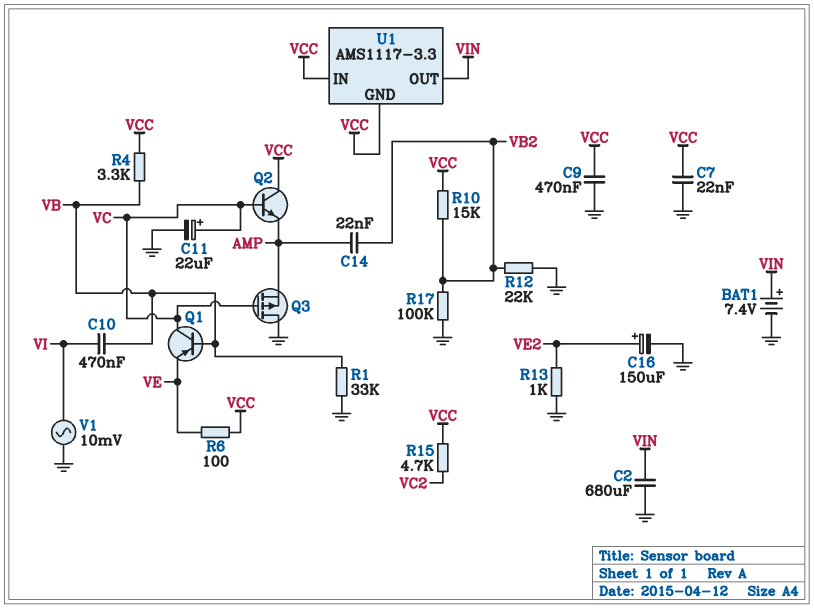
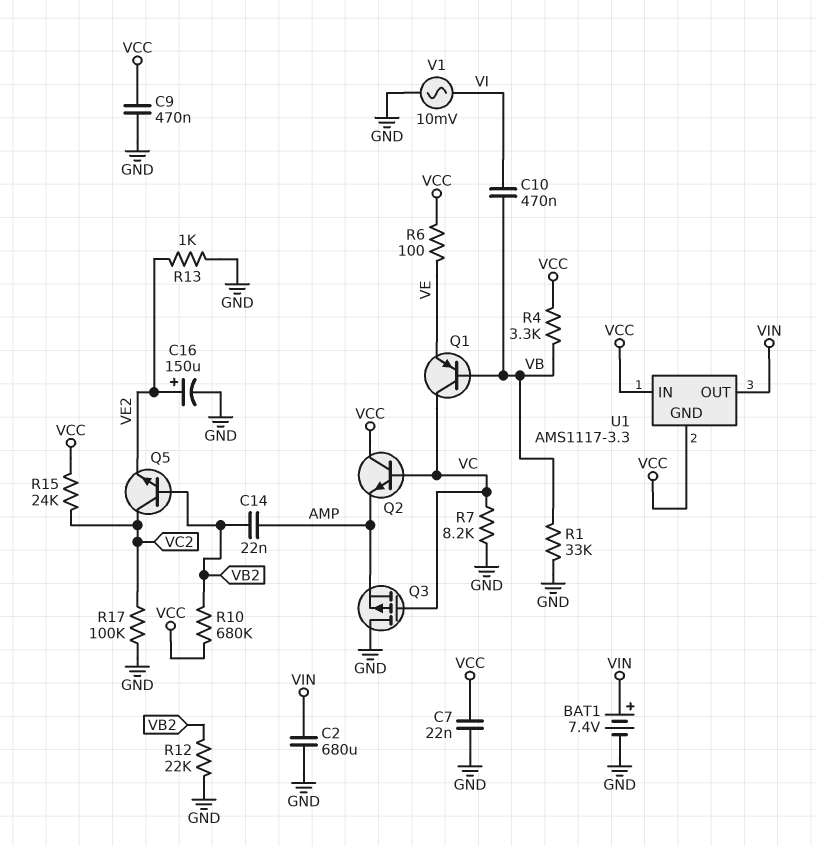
C11: 22uF (plus VC, minus GND) -> none
Q5: none -> NPN (B VB2, C VC2, E VE2)
R7: none -> 8.2k (GND, VC)
R10: 15k (VB2, VCC) -> 680k (VB2, VCC)
R15: 4.7k (VC2, VCC) -> 24k (VC2, VCC)
R17: 100k (GND, VB2) -> 100k (GND, VC2)

